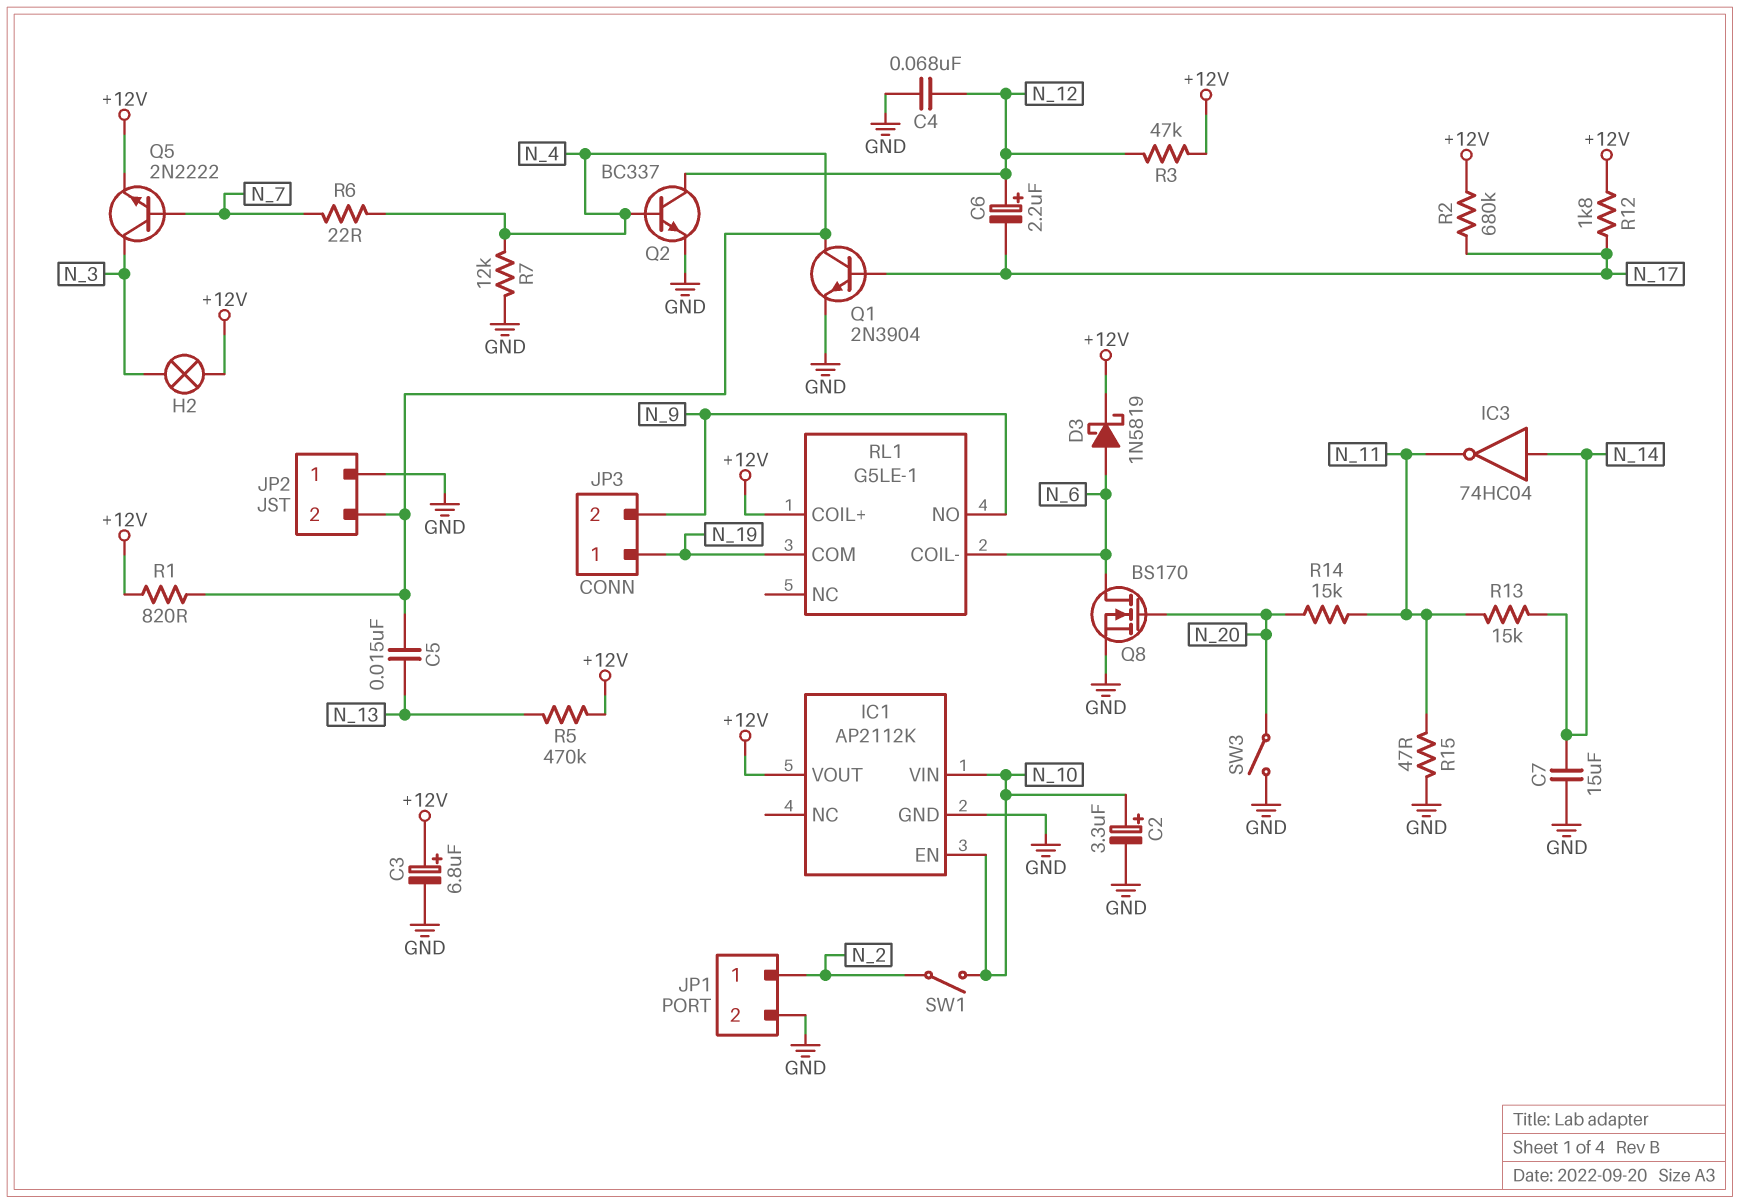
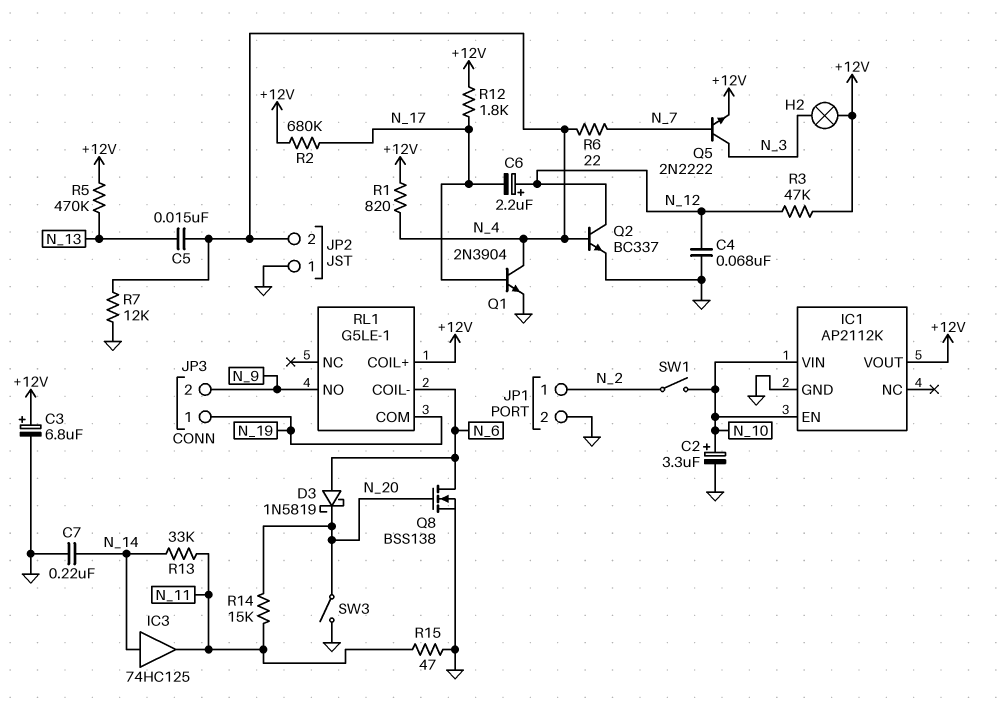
C7: 15uF (GND, N_14) -> 220nF (GND, N_14)
D3: schottky 1N5819 (A N_6, K +12V) -> schottky 1N5819 (A N_6, K N_20)
IC3: NOT 74HC04 (in N_14, out N_11) -> buffer 74HC125 (in N_14, out N_11)
Q8: NMOS BS170 (G N_20, D N_6, S GND) -> NMOS BSS138 (G N_20, D N_6, S GND)
R13: 15k (N_11, N_14) -> 33k (N_11, N_14)

